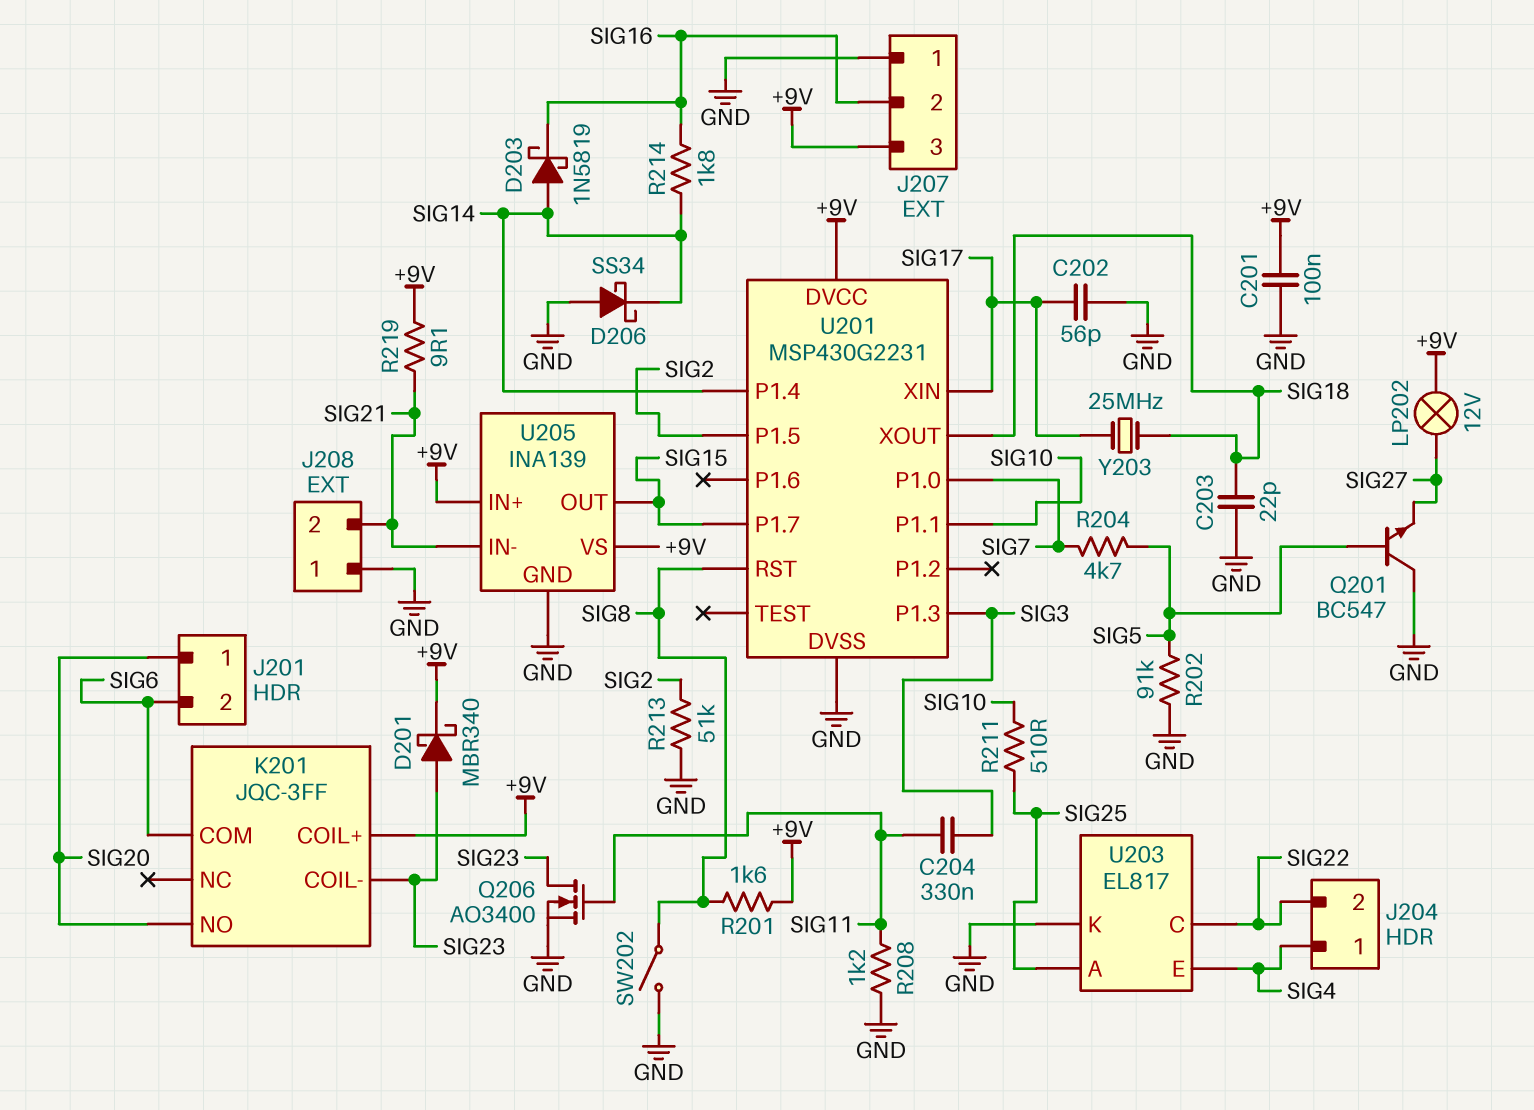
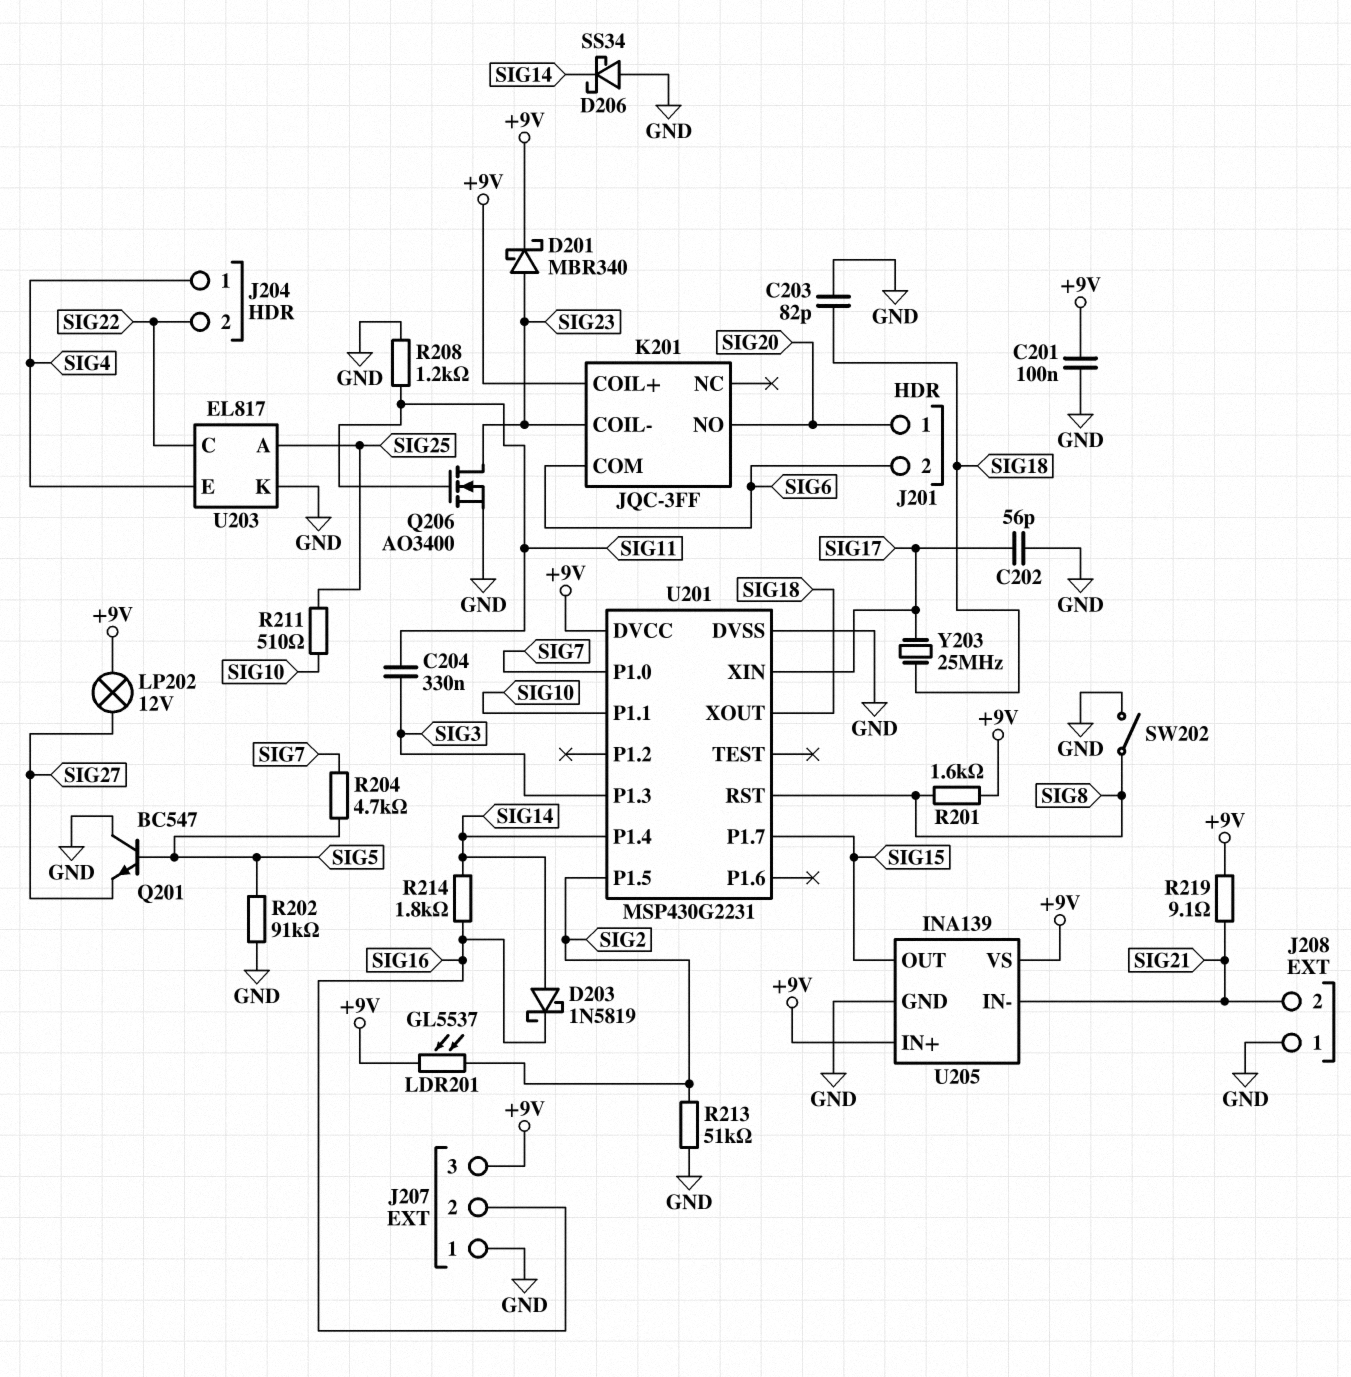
C203: 22pF (GND, SIG18) -> 82pF (GND, SIG18)
LDR201: none -> GL5537 (+9V, SIG2)

